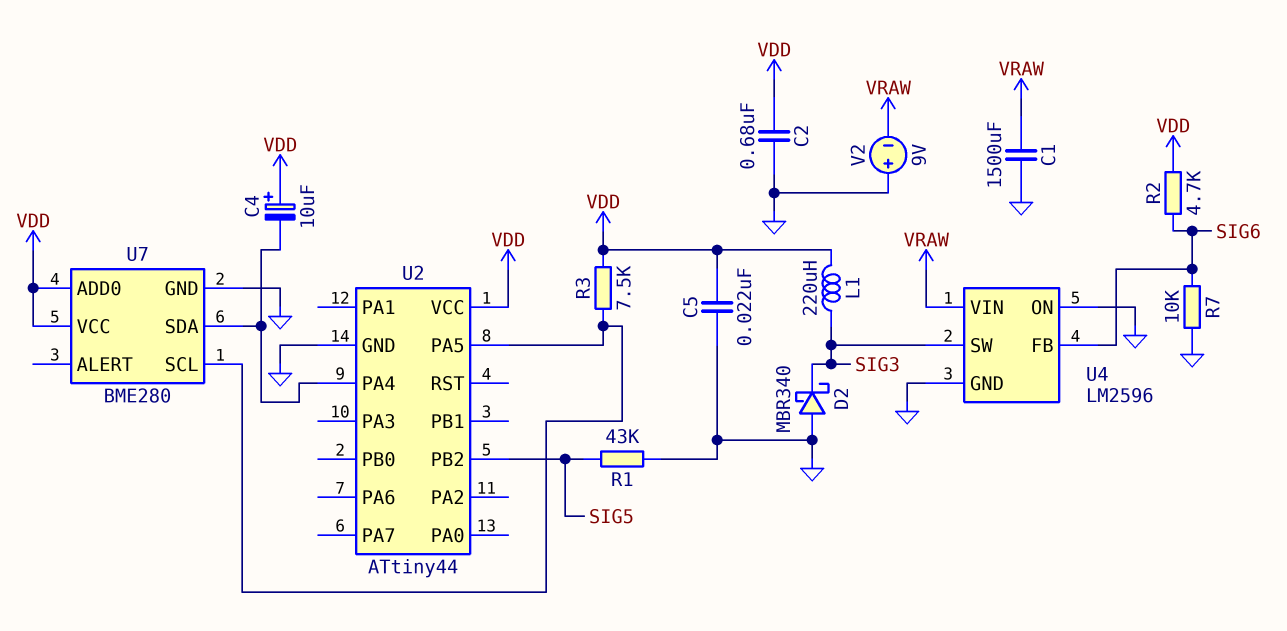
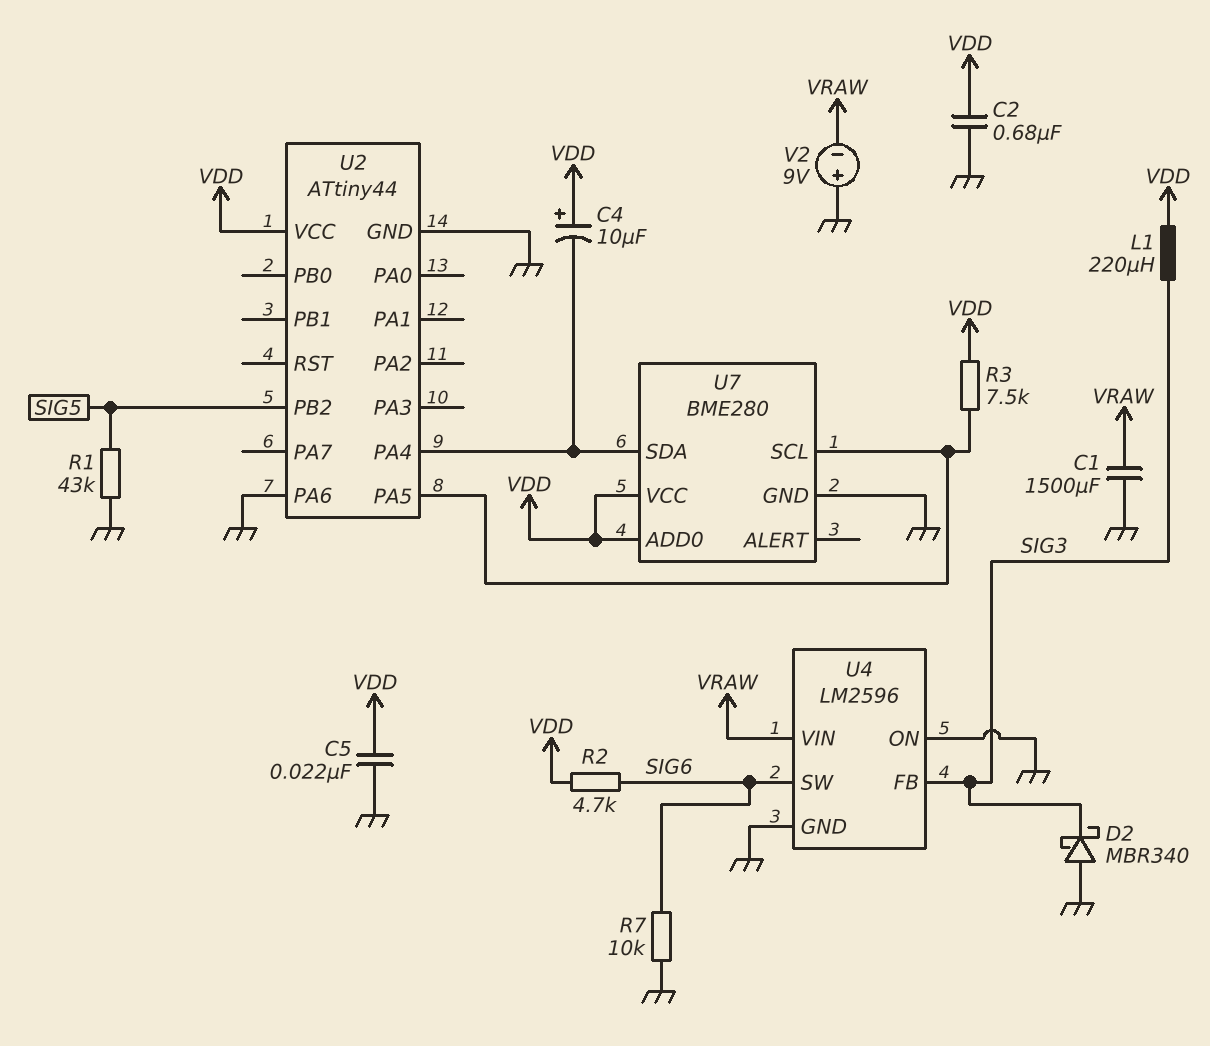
U2 pin PA6: none -> GND
U4 pin FB: SIG6 -> SIG3
U4 pin SW: SIG3 -> SIG6

